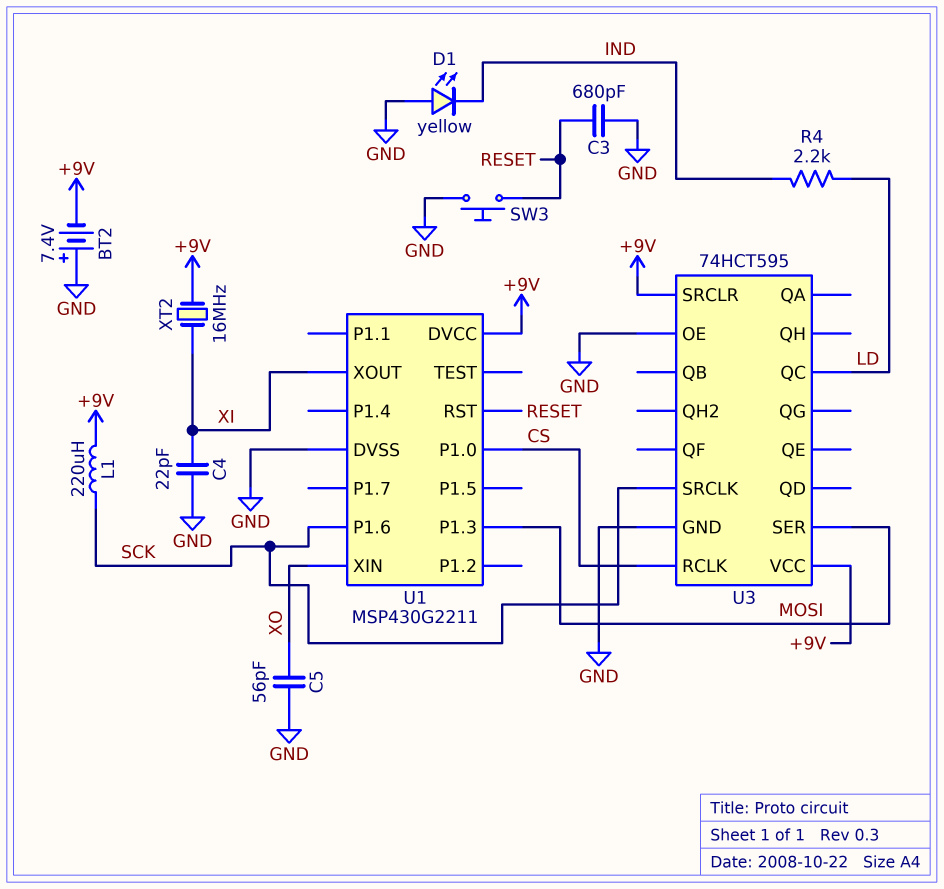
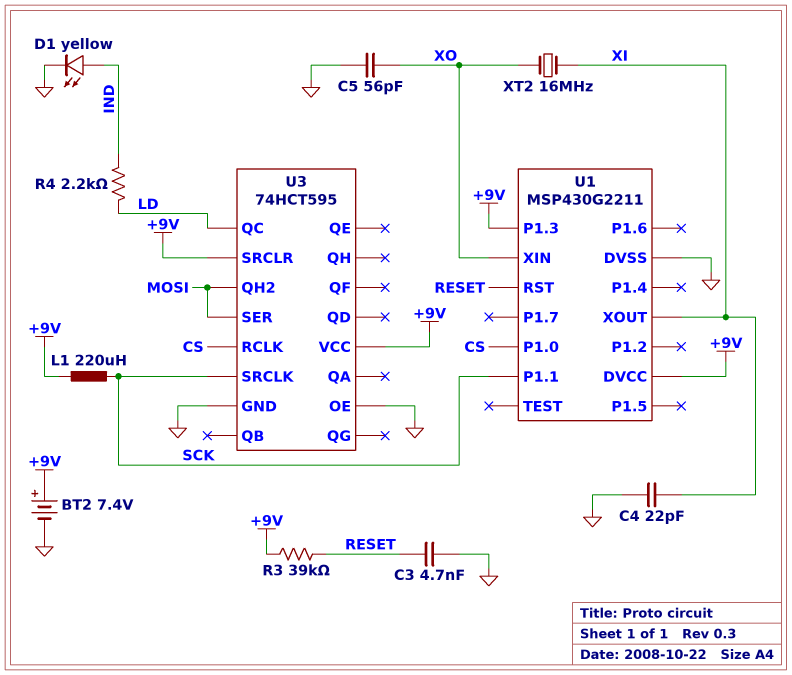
BT2: 7.4V (plus GND, minus +9V) -> 7.4V (plus +9V, minus GND)
C3: 680pF (GND, RESET) -> 4.7nF (GND, RESET)
D1: LED yellow (A GND, K IND) -> LED yellow (A IND, K GND)
R3: none -> 39k (+9V, RESET)
SW3: button (GND, RESET) -> none
U1 pin P1.1: none -> SCK
U1 pin P1.3: MOSI -> +9V
U1 pin P1.6: SCK -> none
U3 pin QH2: none -> MOSI
XT2: 16MHz (+9V, XI) -> 16MHz (XI, XO)

